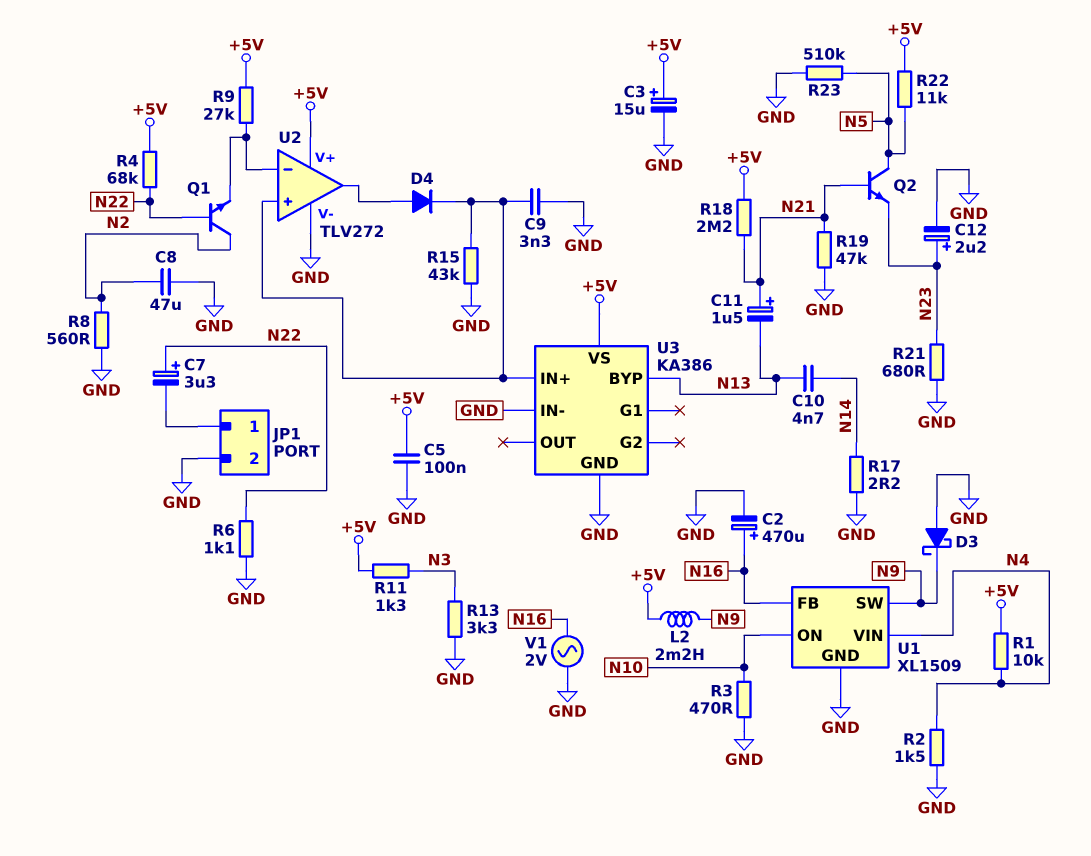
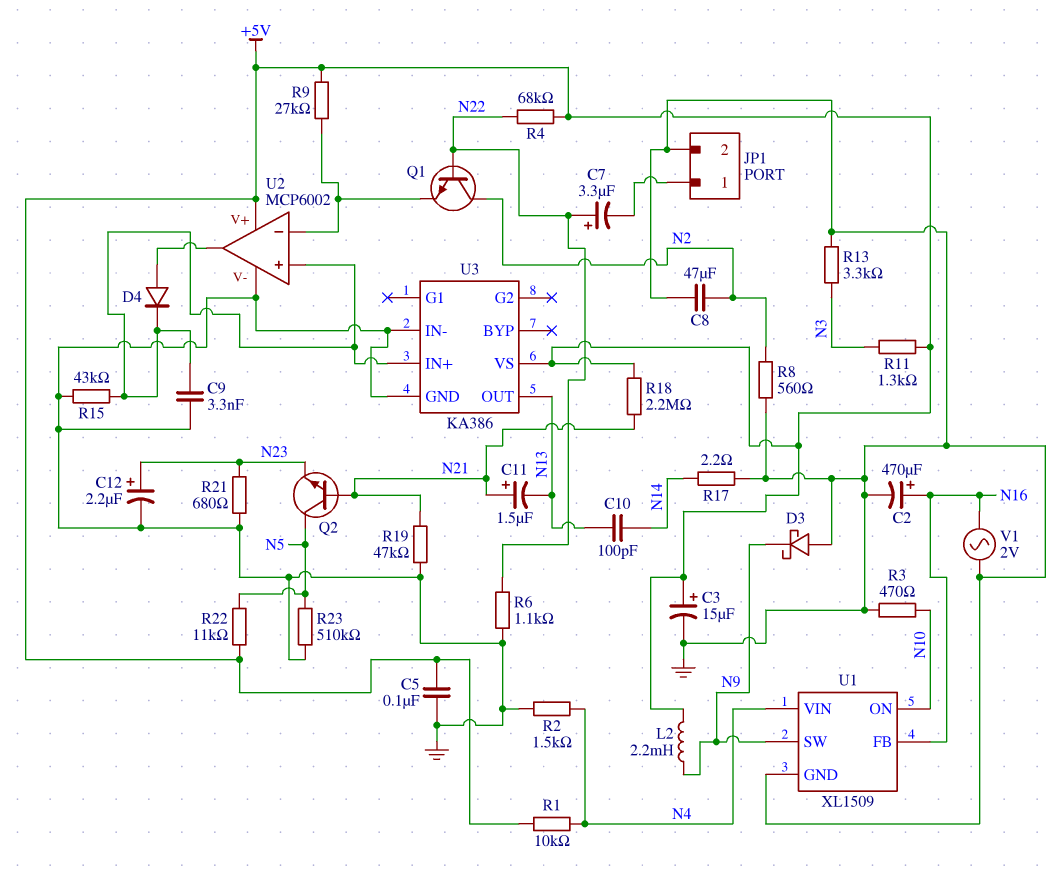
C10: 4.7nF (N13, N14) -> 100pF (N13, N14)
U2: TLV272 -> MCP6002
U3 pin BYP: N13 -> none
U3 pin OUT: none -> N13

